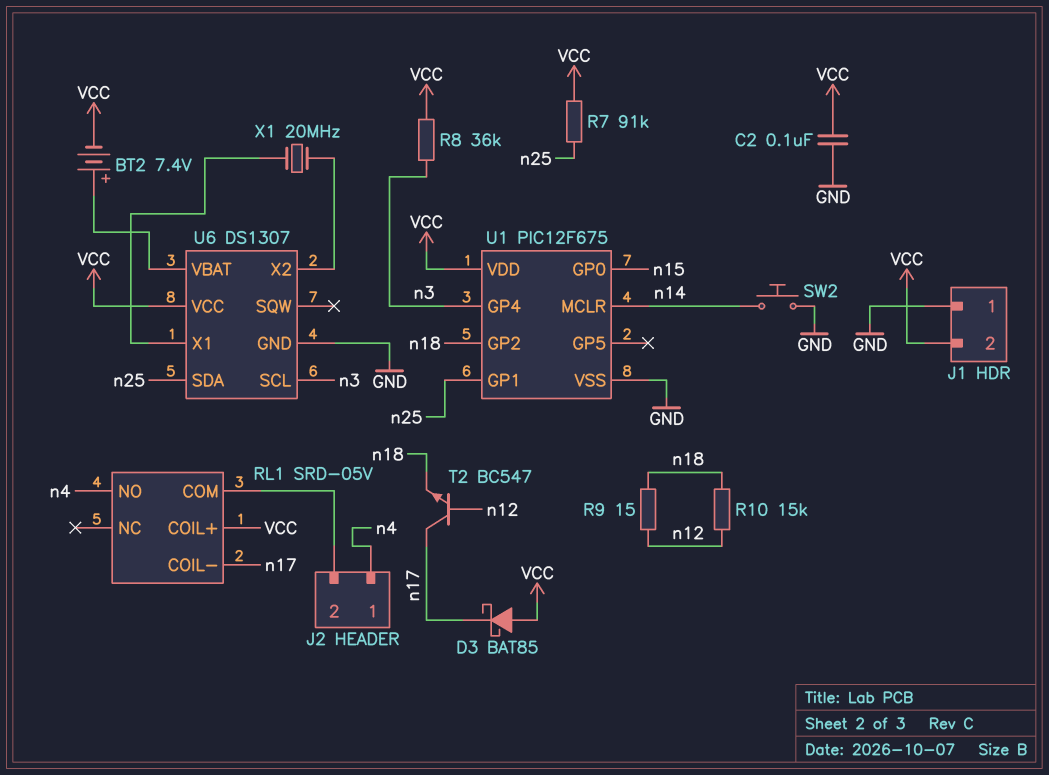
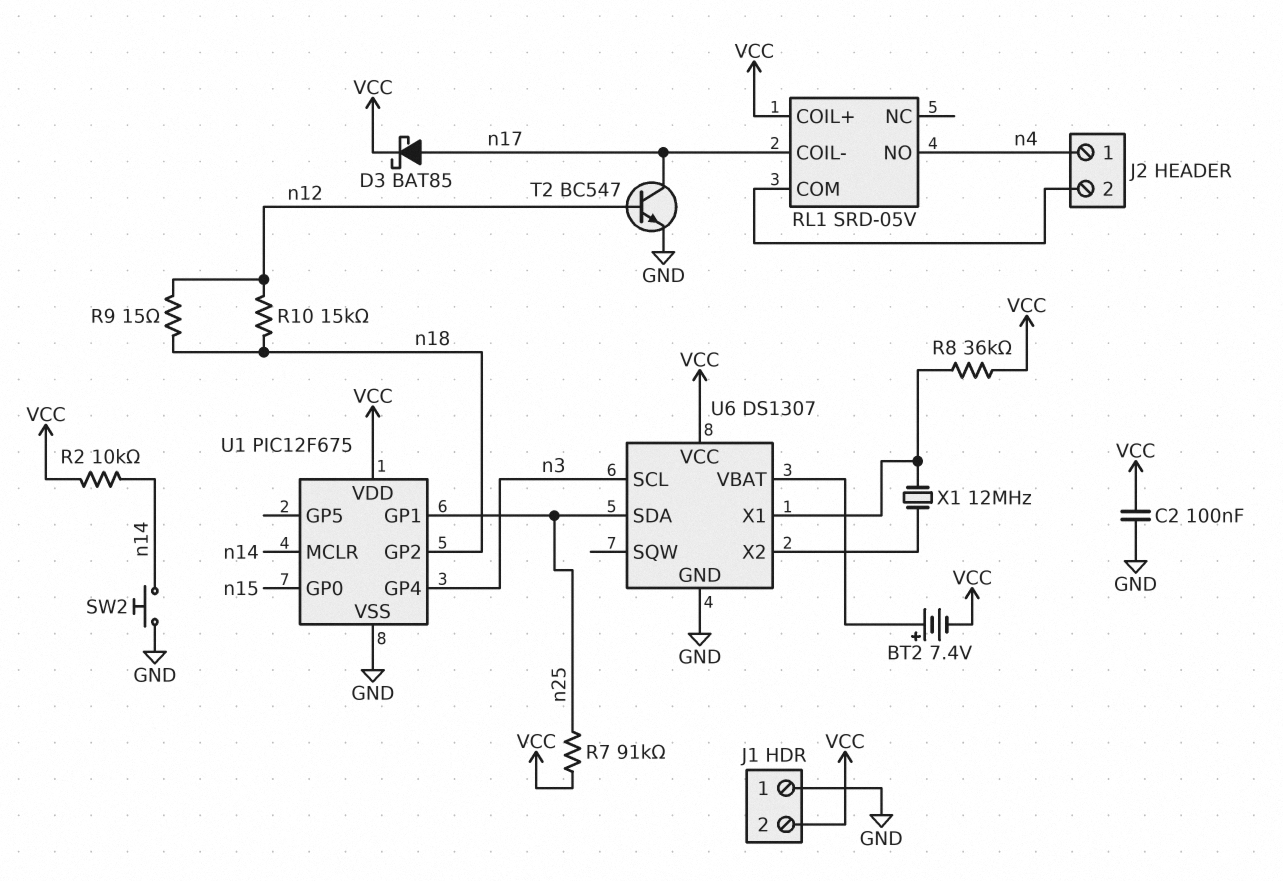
D3: schottky BAT85 (A VCC, K n17) -> schottky BAT85 (A n17, K VCC)
R2: none -> 10k (VCC, n14)
R8: 36k (VCC, n3) -> 36k (U6/X1, VCC)
T2: NPN BC547 (B n12, C n17, E n18) -> NPN BC547 (B n12, C n17, E GND)
X1: 20MHz (U6/X1, U6/X2) -> 12MHz (U6/X1, U6/X2)

